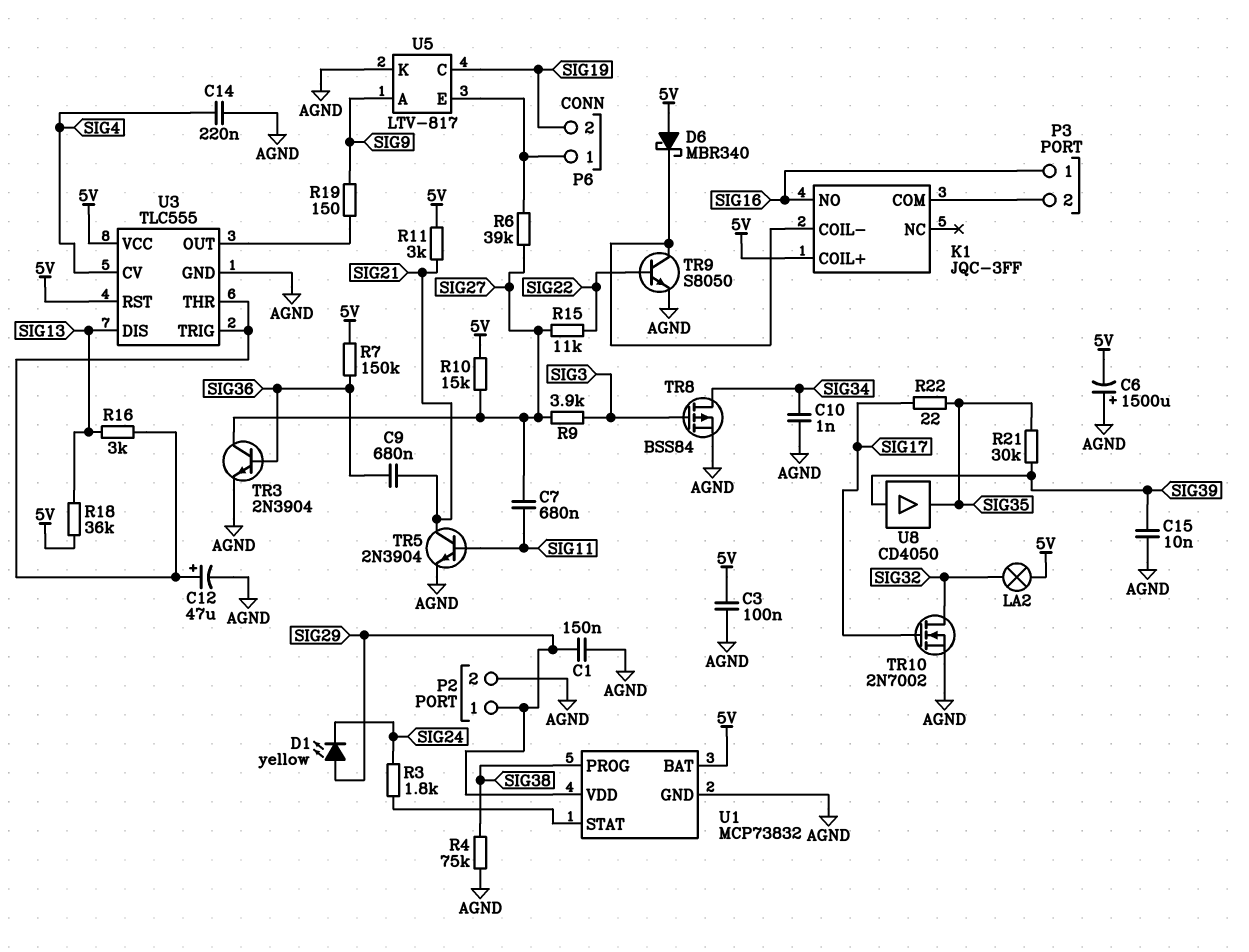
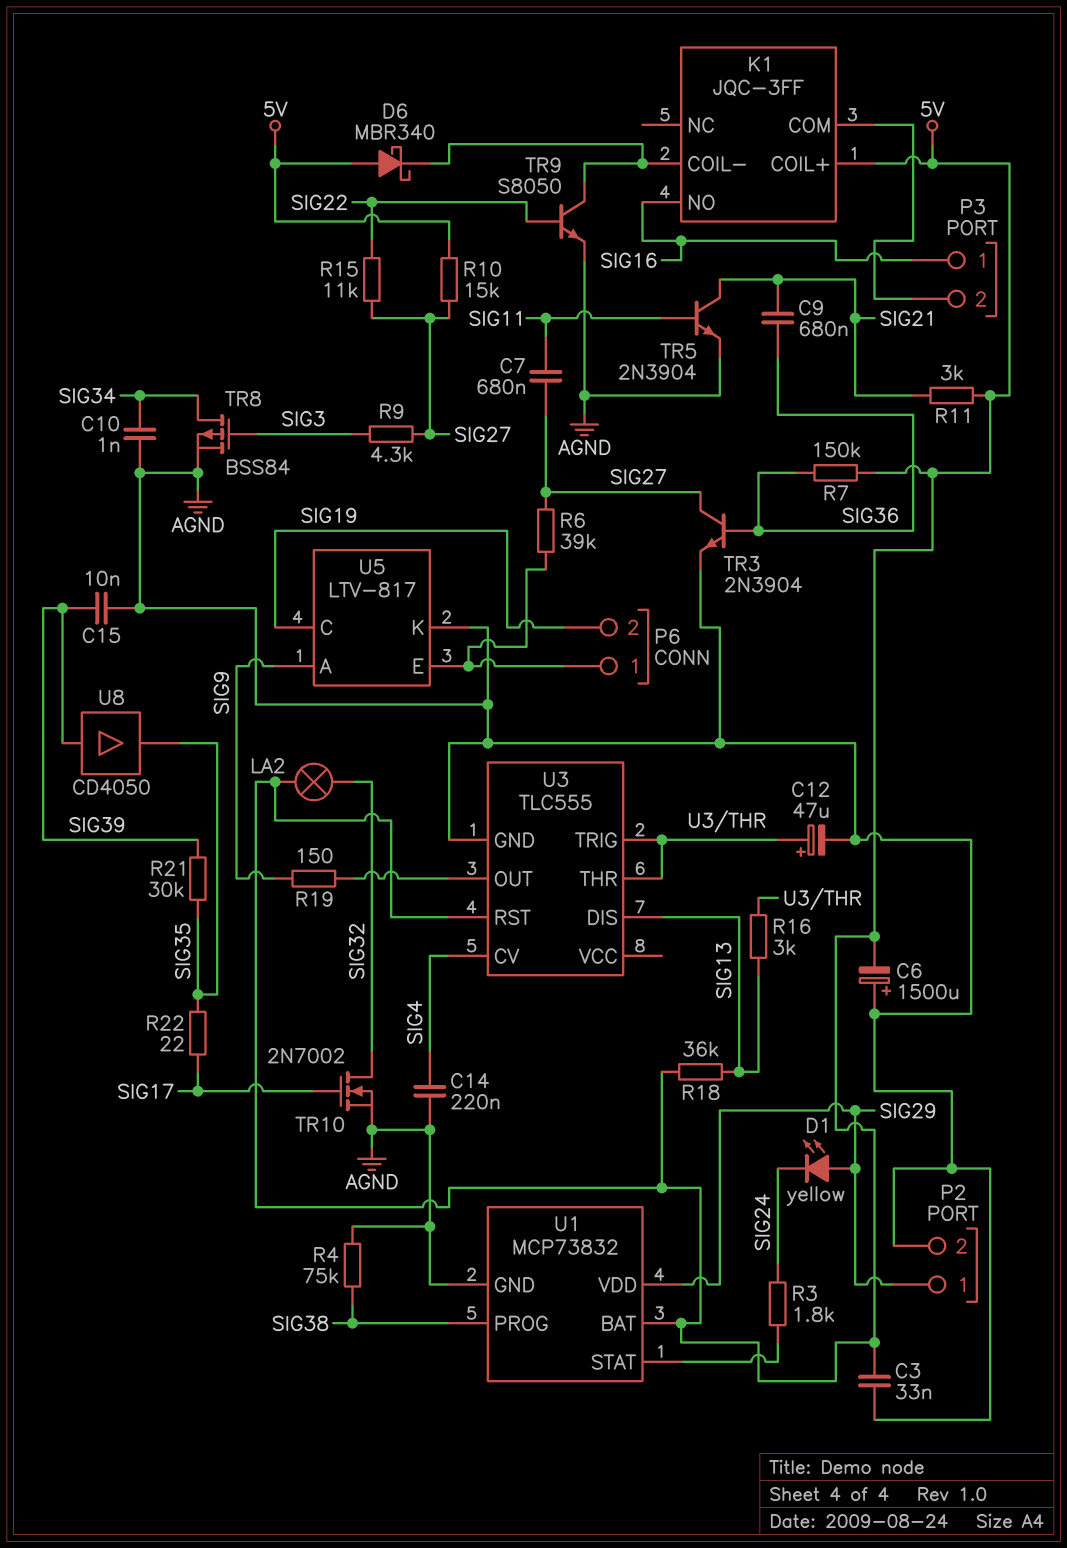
C1: 150nF (AGND, SIG29) -> none
C3: 100nF (5V, AGND) -> 33nF (5V, AGND)
R9: 3.9k (SIG3, SIG27) -> 4.3k (SIG3, SIG27)
U3 pin VCC: 5V -> none

